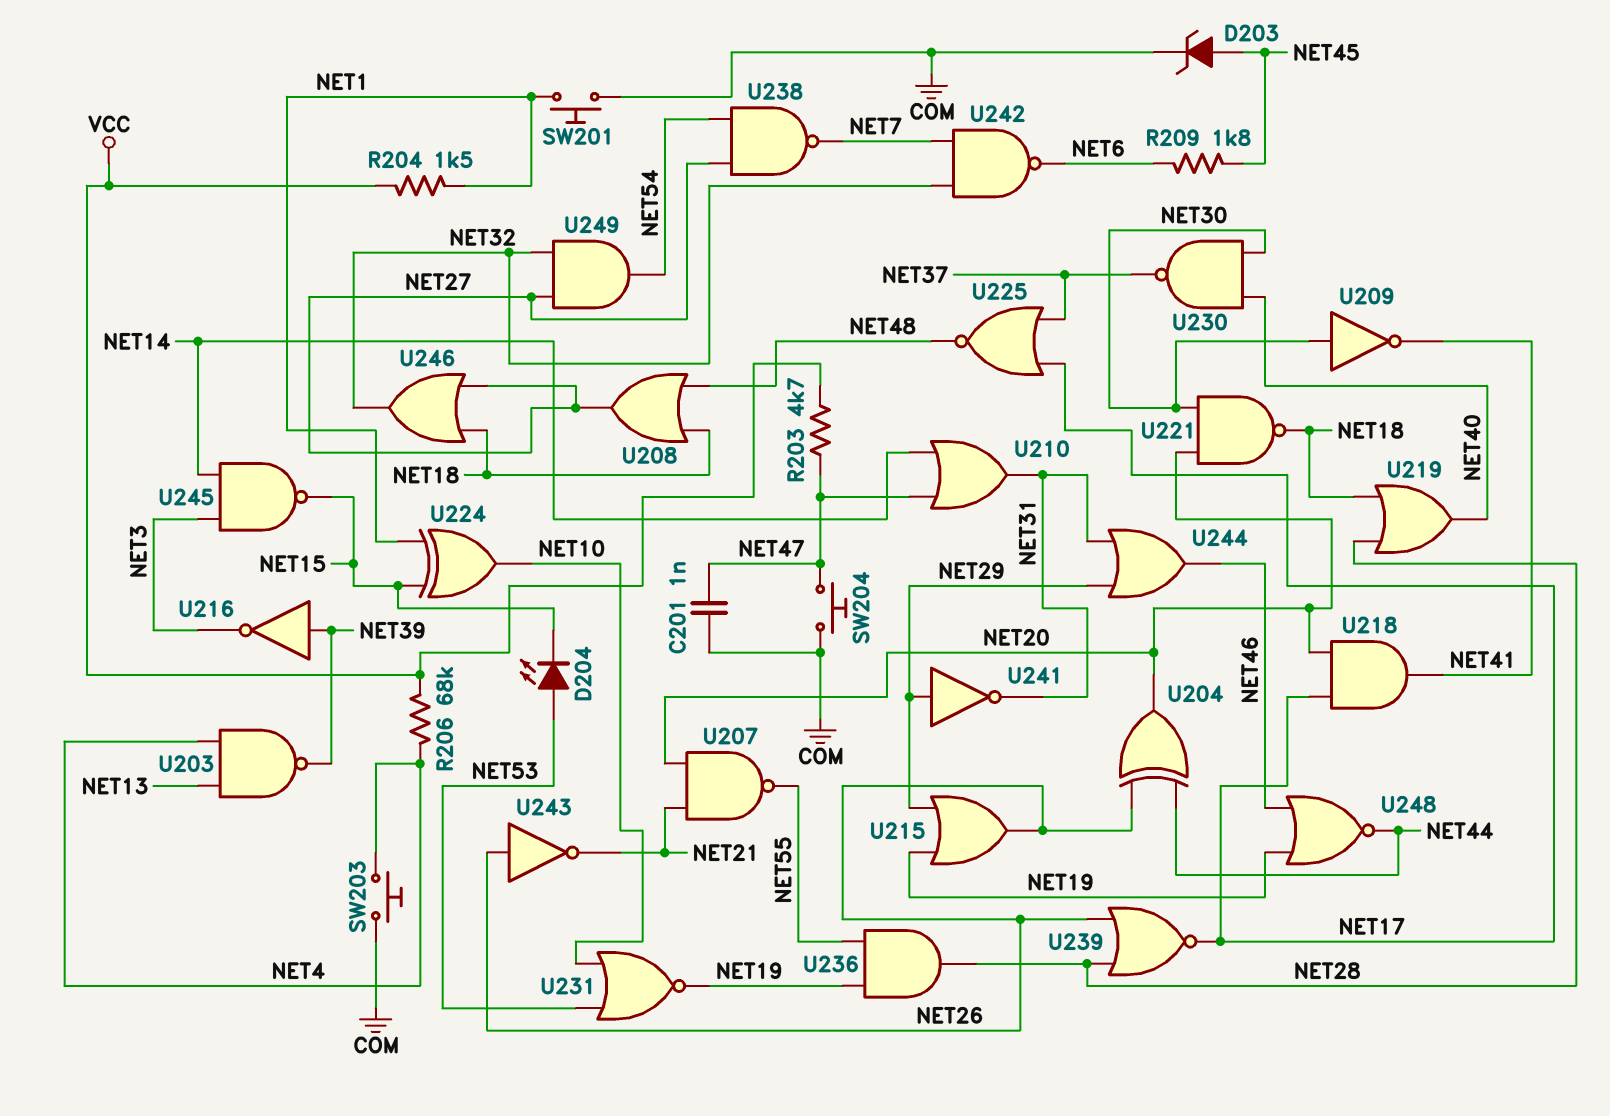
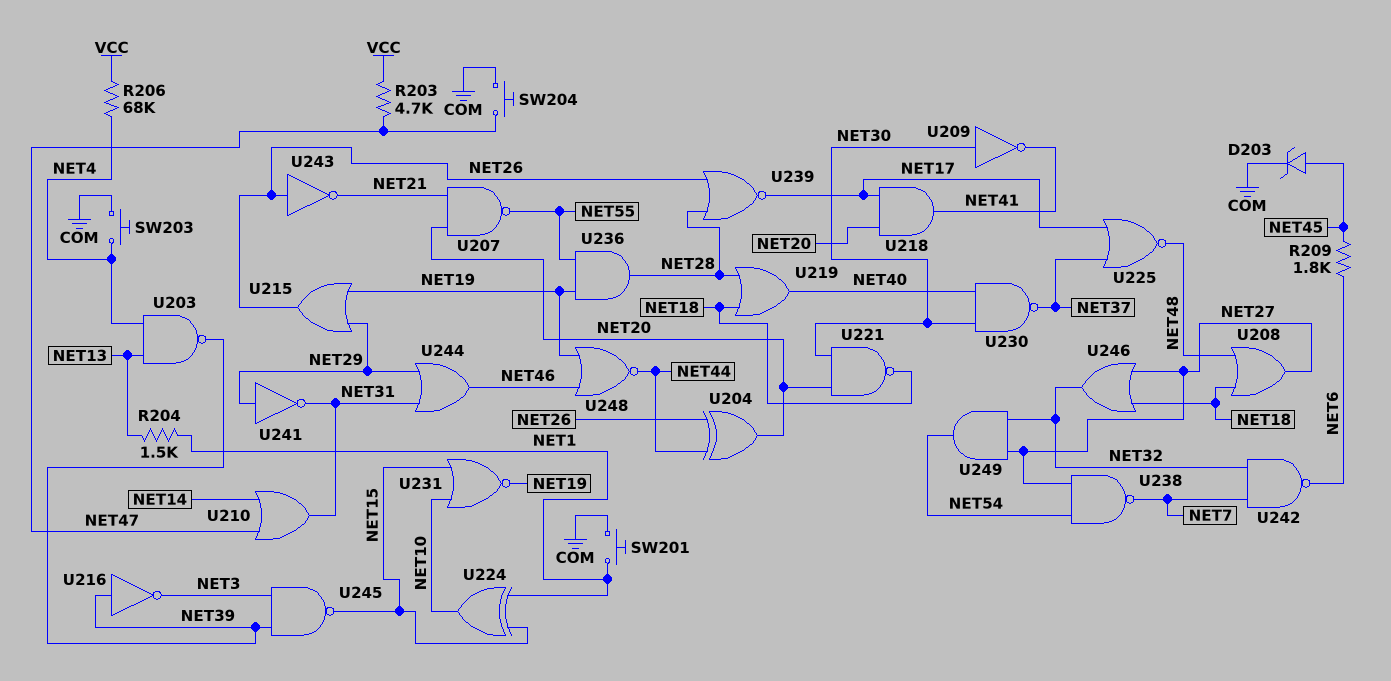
C201: 1nF (COM, NET47) -> none
D204: LED (A NET53, K NET15) -> none
R204: 1.5k (NET1, VCC) -> 1.5k (NET1, NET13)
U231: NOR (in NET10, in NET53, out NET19) -> NOR (in NET10, in NET15, out NET19)
U245: NAND (in NET3, in NET14, out NET15) -> NAND (in NET3, in NET39, out NET15)

